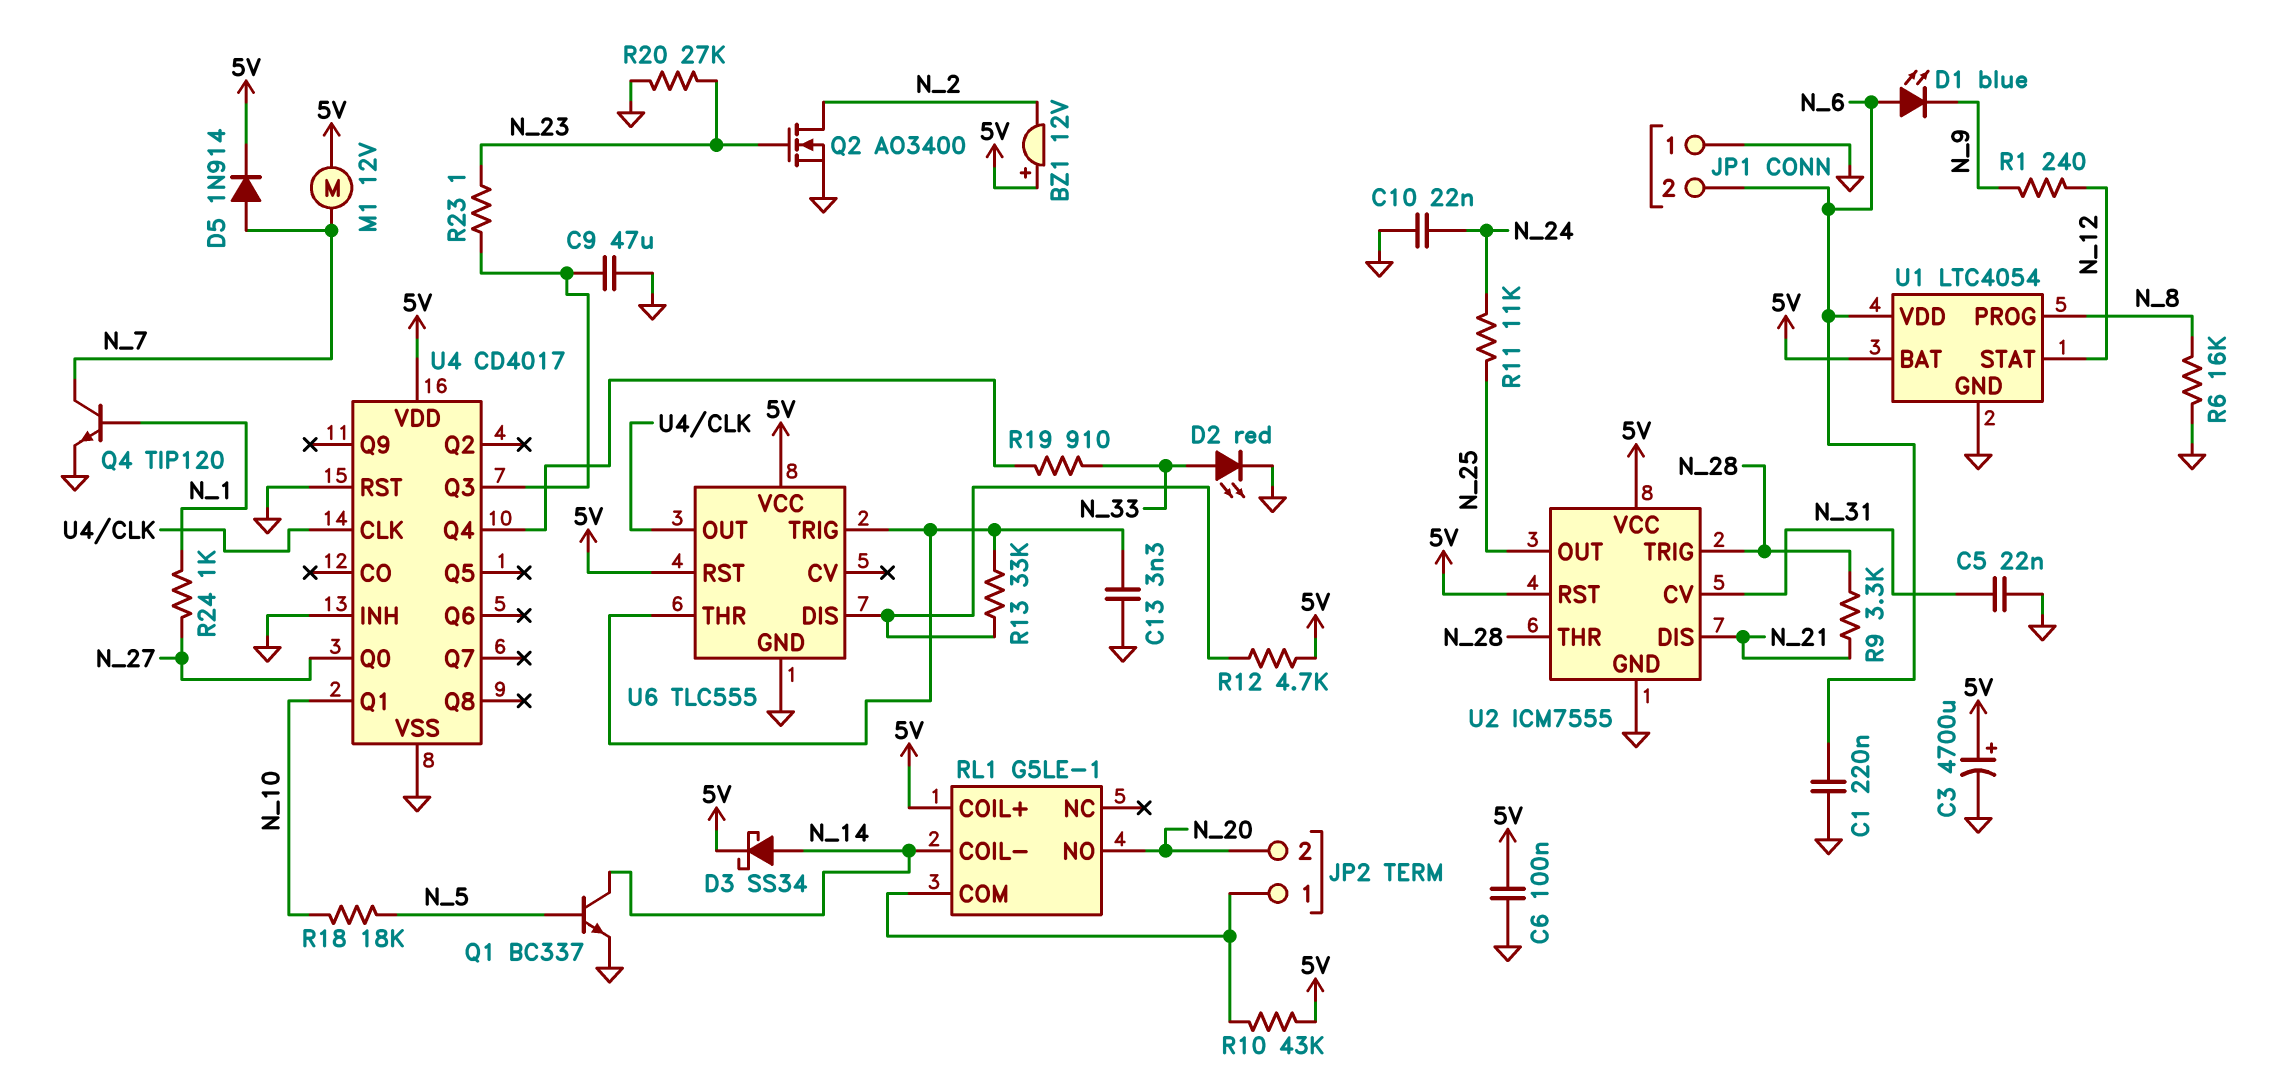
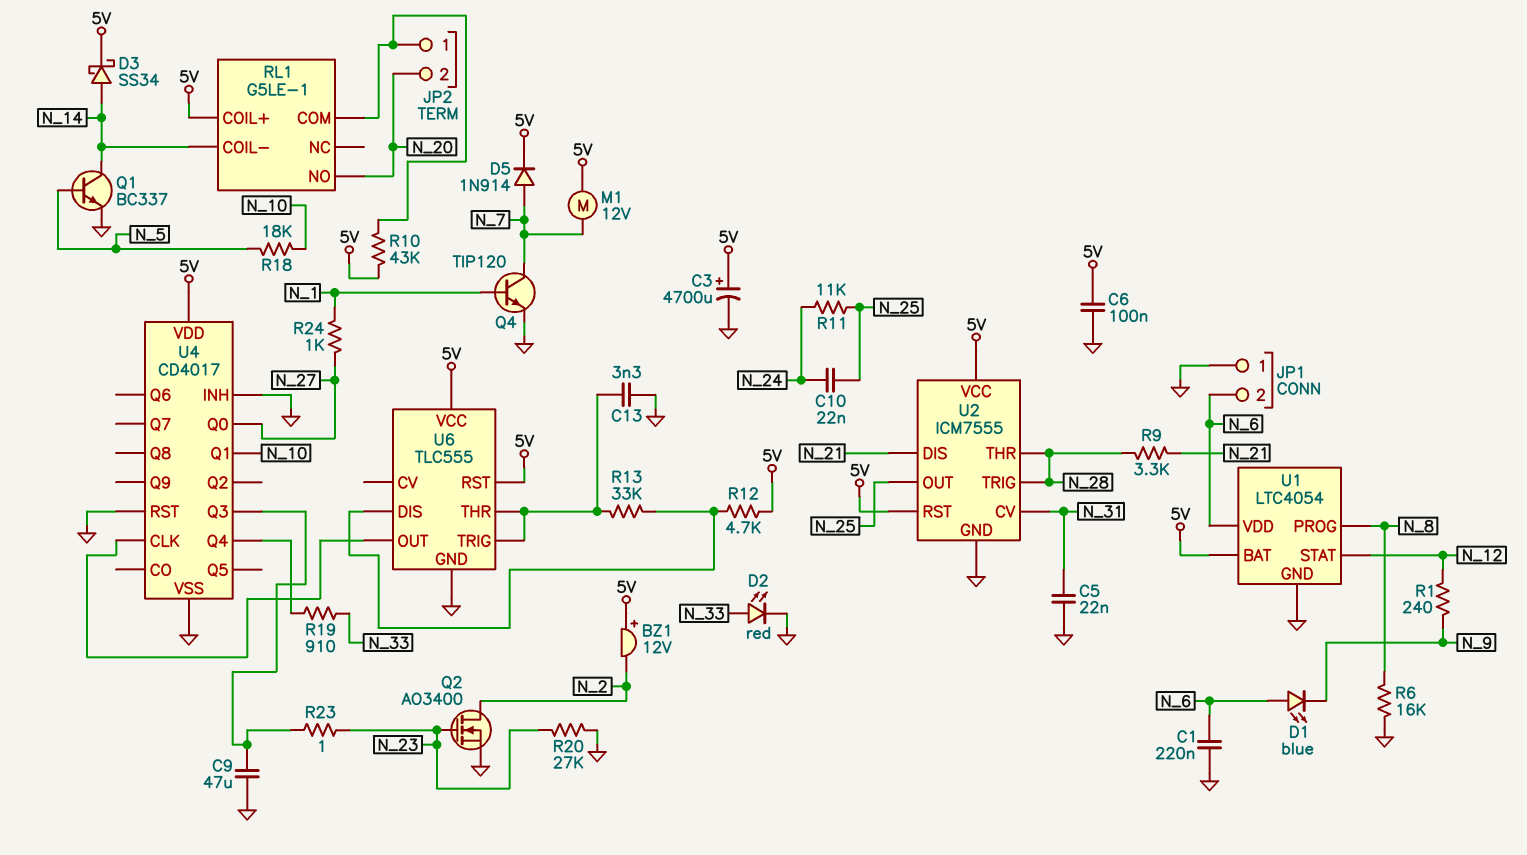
C10: 22nF (GND, N_24) -> 22nF (N_24, N_25)

